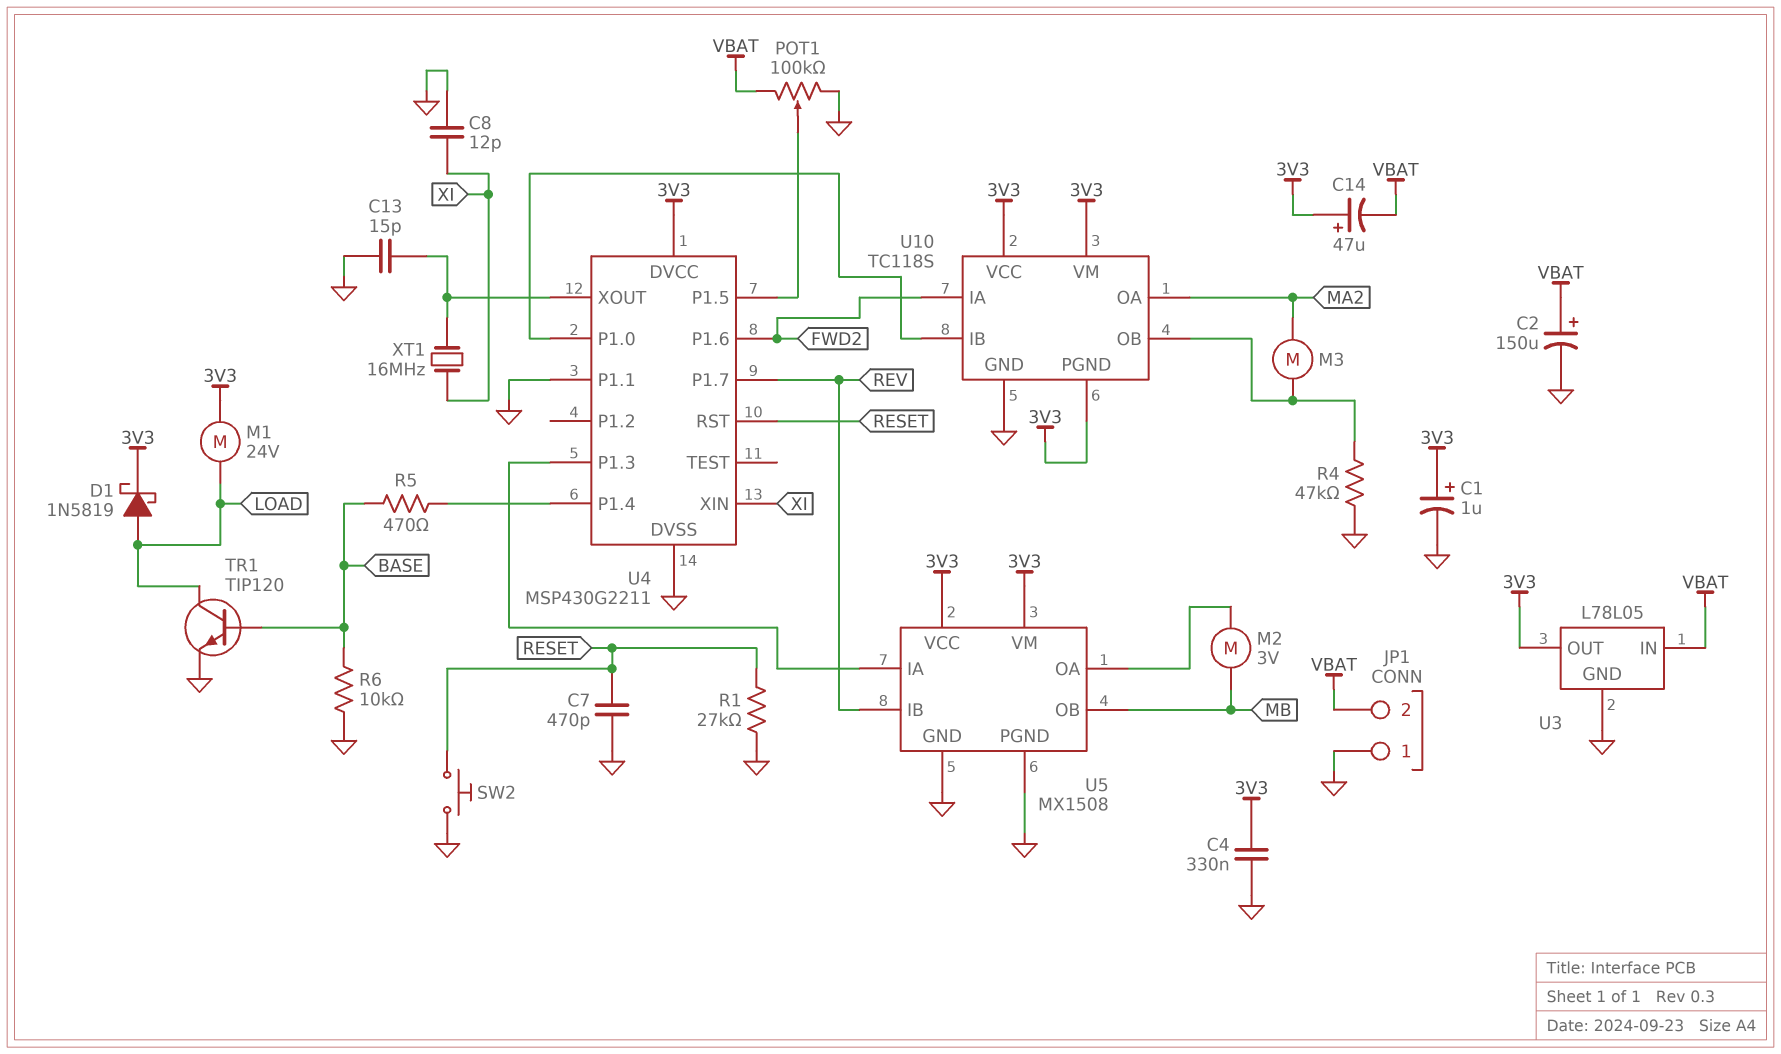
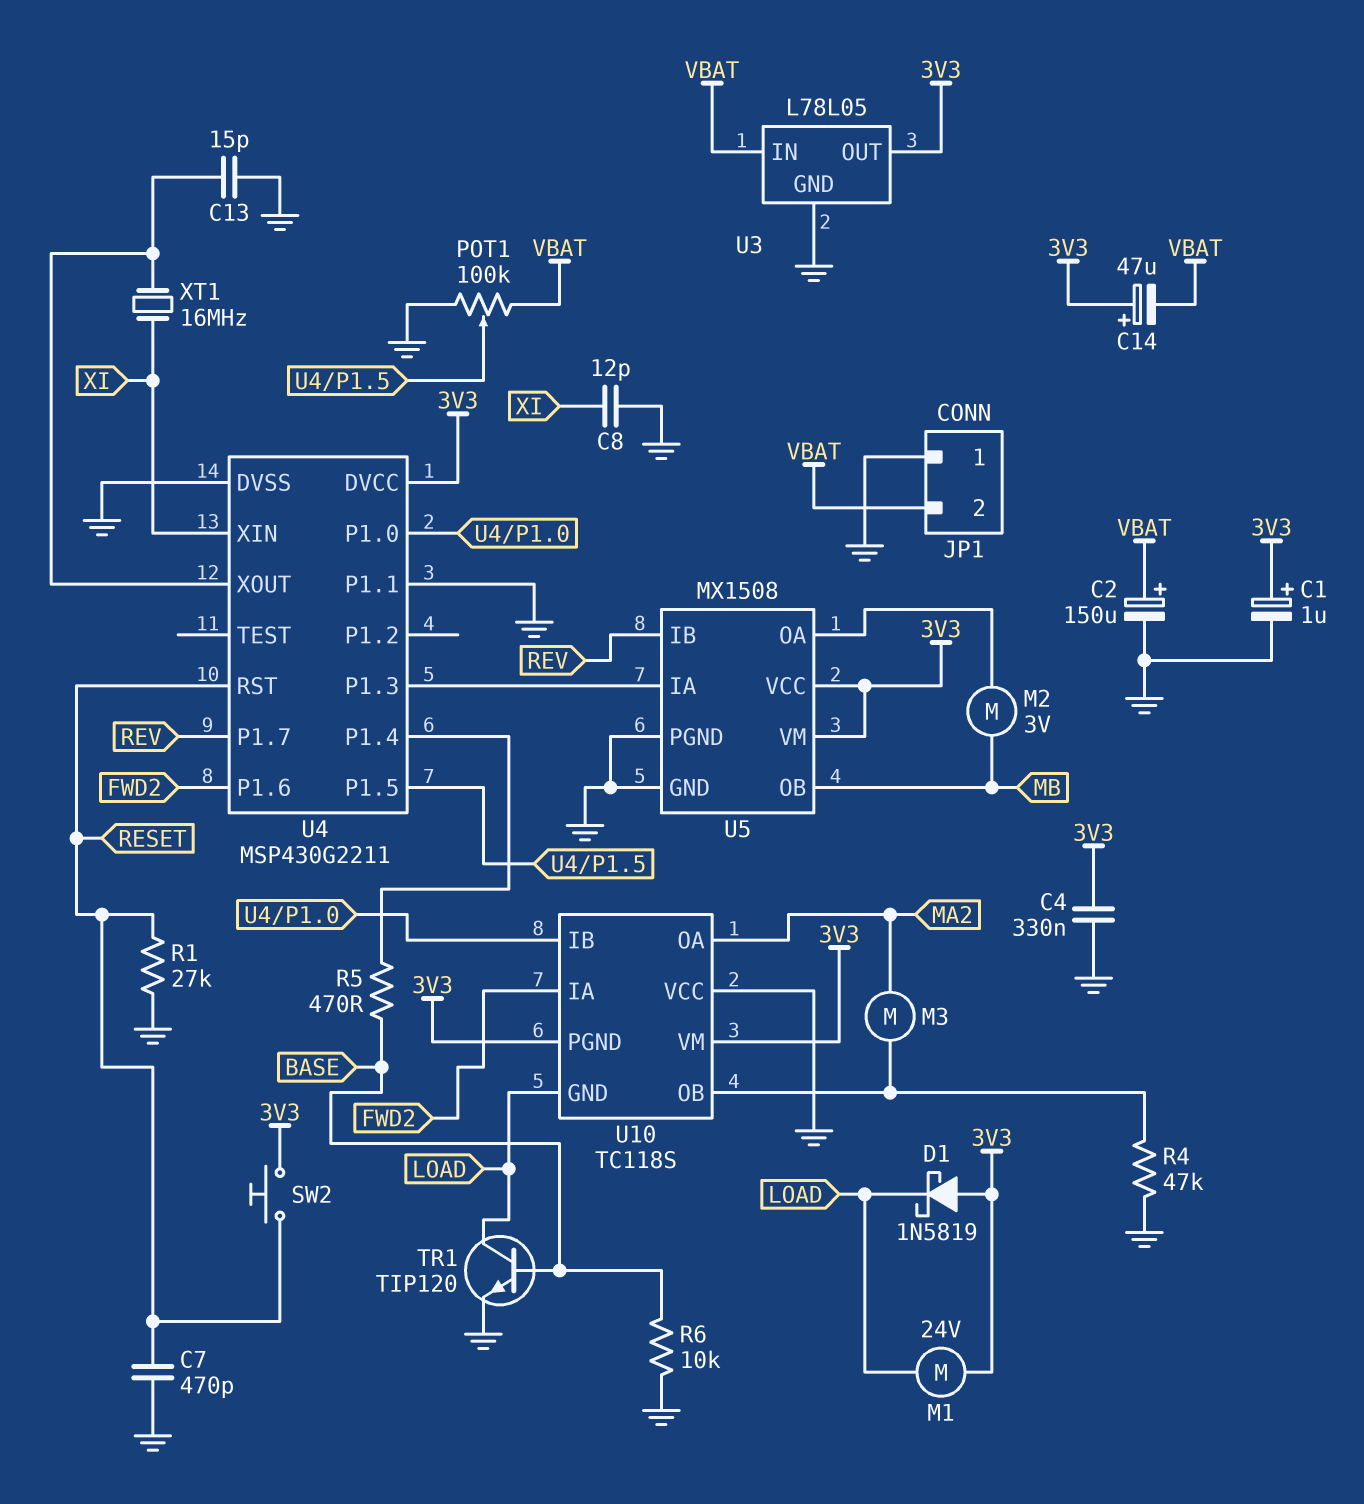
D1: schottky 1N5819 (A LOAD, K 3V3) -> schottky 1N5819 (A 3V3, K LOAD)
SW2: button (GND, RESET) -> button (3V3, RESET)
U10 pin GND: GND -> LOAD
U10 pin VCC: 3V3 -> GND

